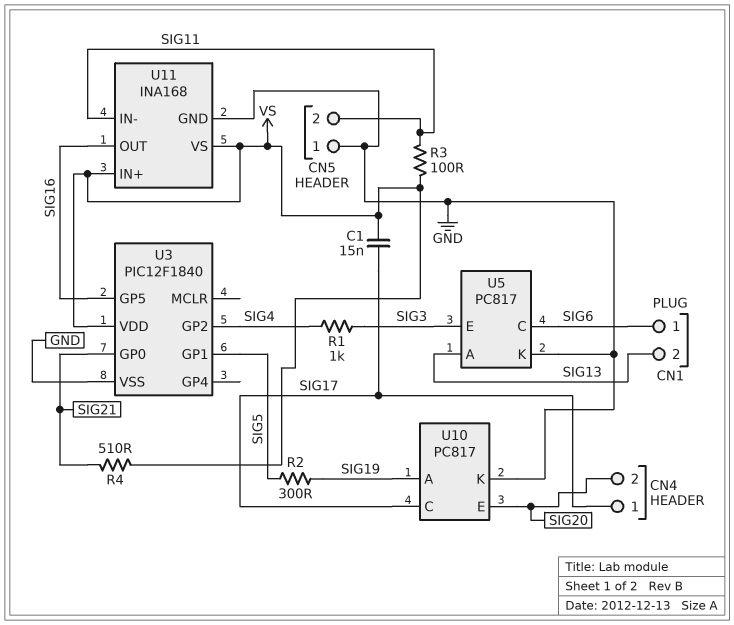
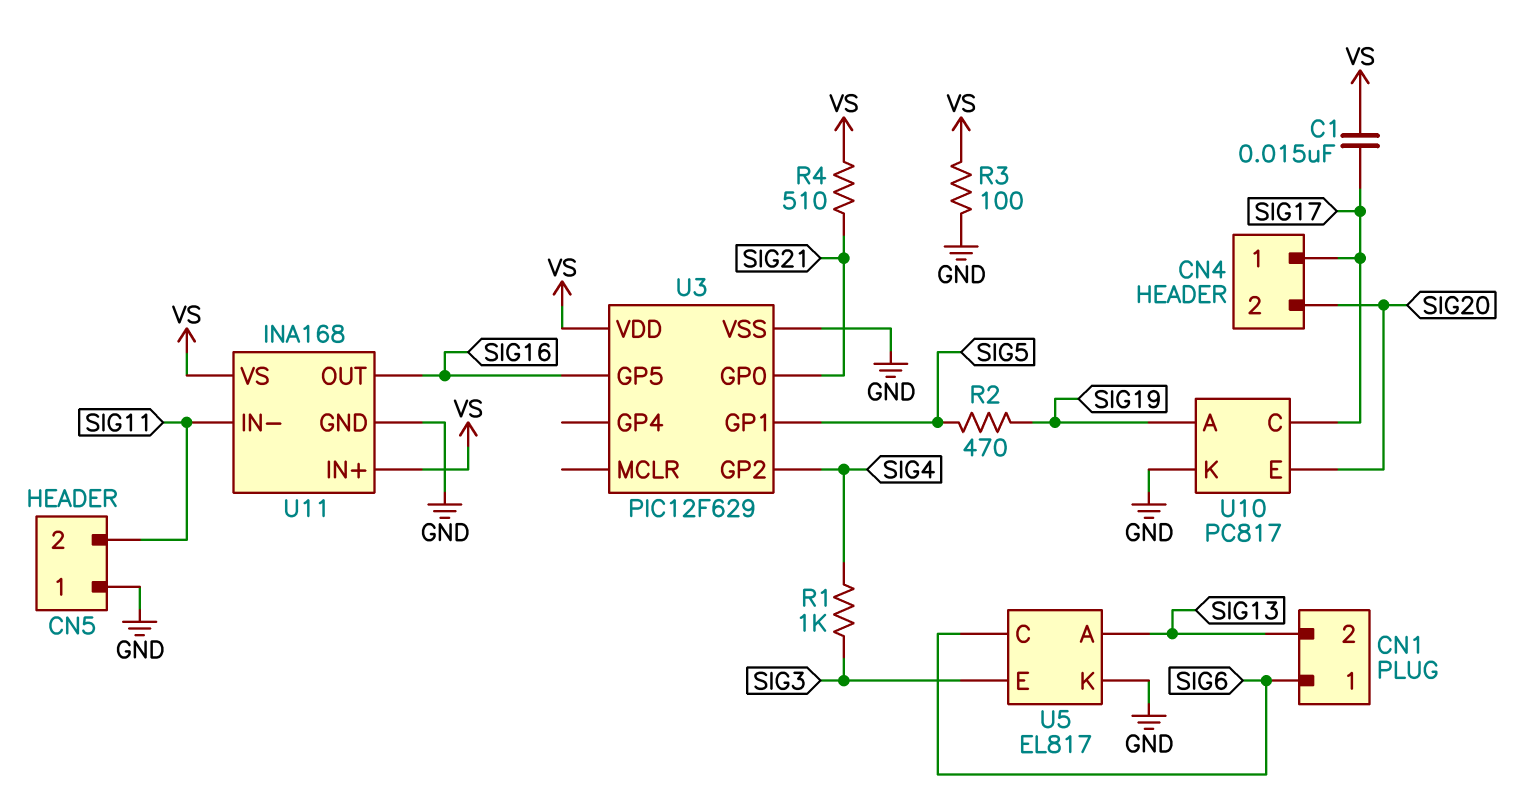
R2: 300 (SIG5, SIG19) -> 470 (SIG5, SIG19)
R3: 100 (SIG11, VS) -> 100 (GND, VS)
U3: PIC12F1840 -> PIC12F629
U5: PC817 -> EL817

